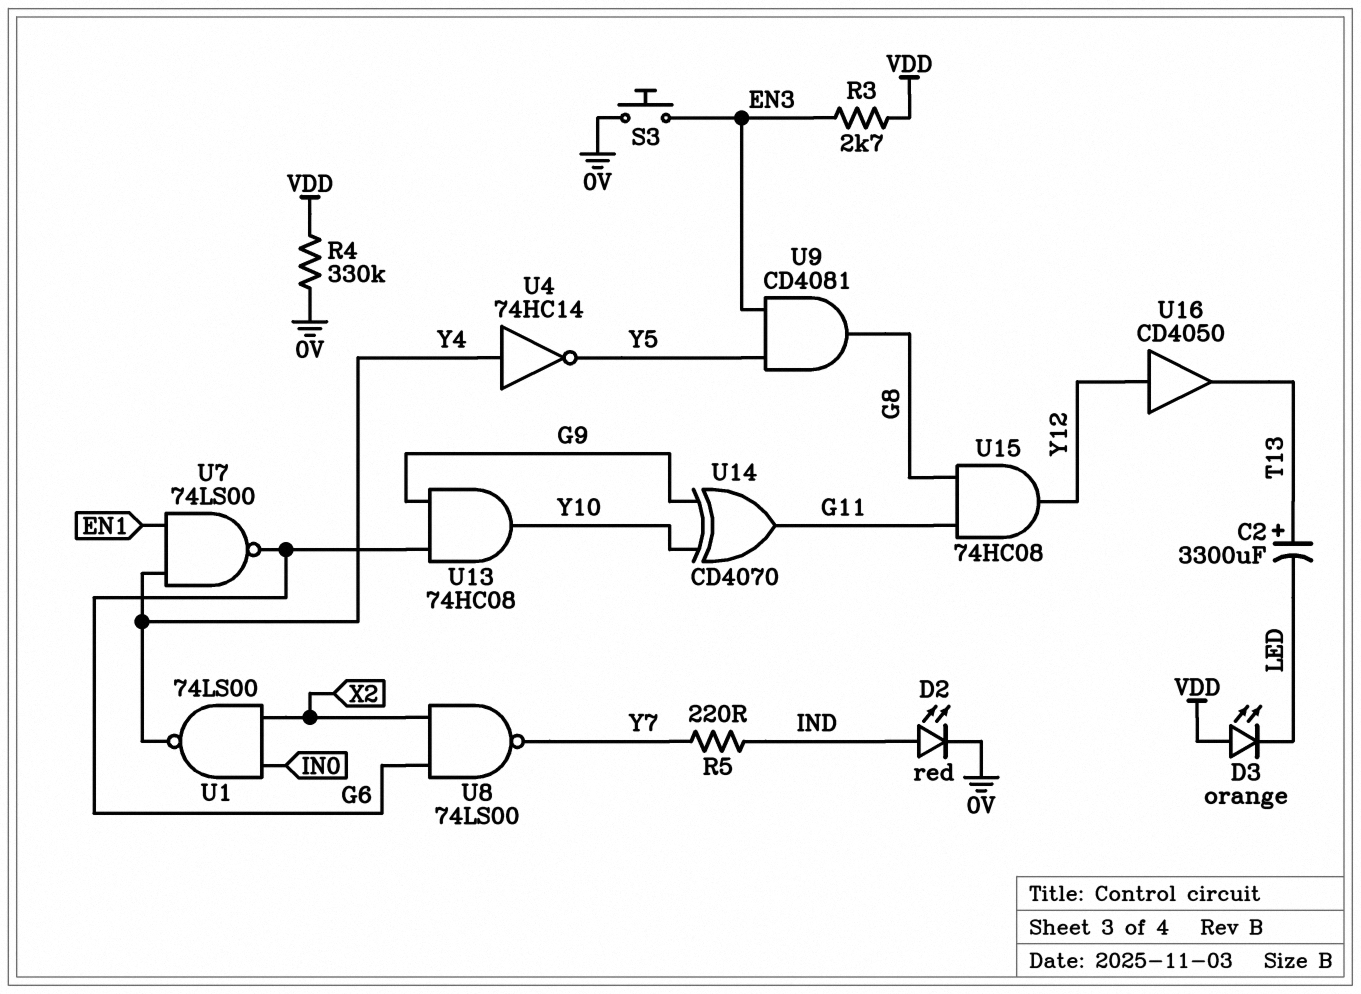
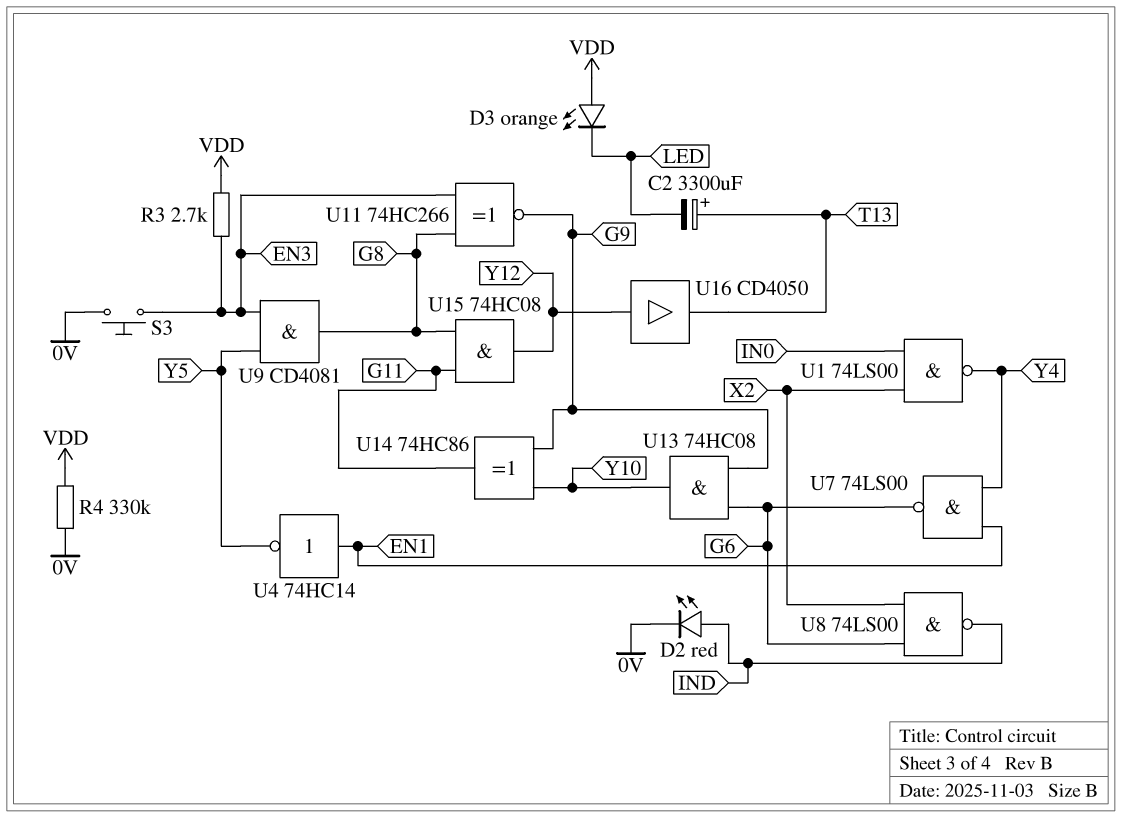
R5: 220 (IND, Y7) -> none
U4: NOT 74HC14 (in Y4, out Y5) -> NOT 74HC14 (in EN1, out Y5)
U8: NAND 74LS00 (in G6, in X2, out Y7) -> NAND 74LS00 (in G6, in X2, out IND)
U11: none -> XNOR 74HC266 (in EN3, in G8, out G9)
U14: XOR CD4070 (in G9, in Y10, out G11) -> XOR 74HC86 (in G9, in Y10, out G11)

